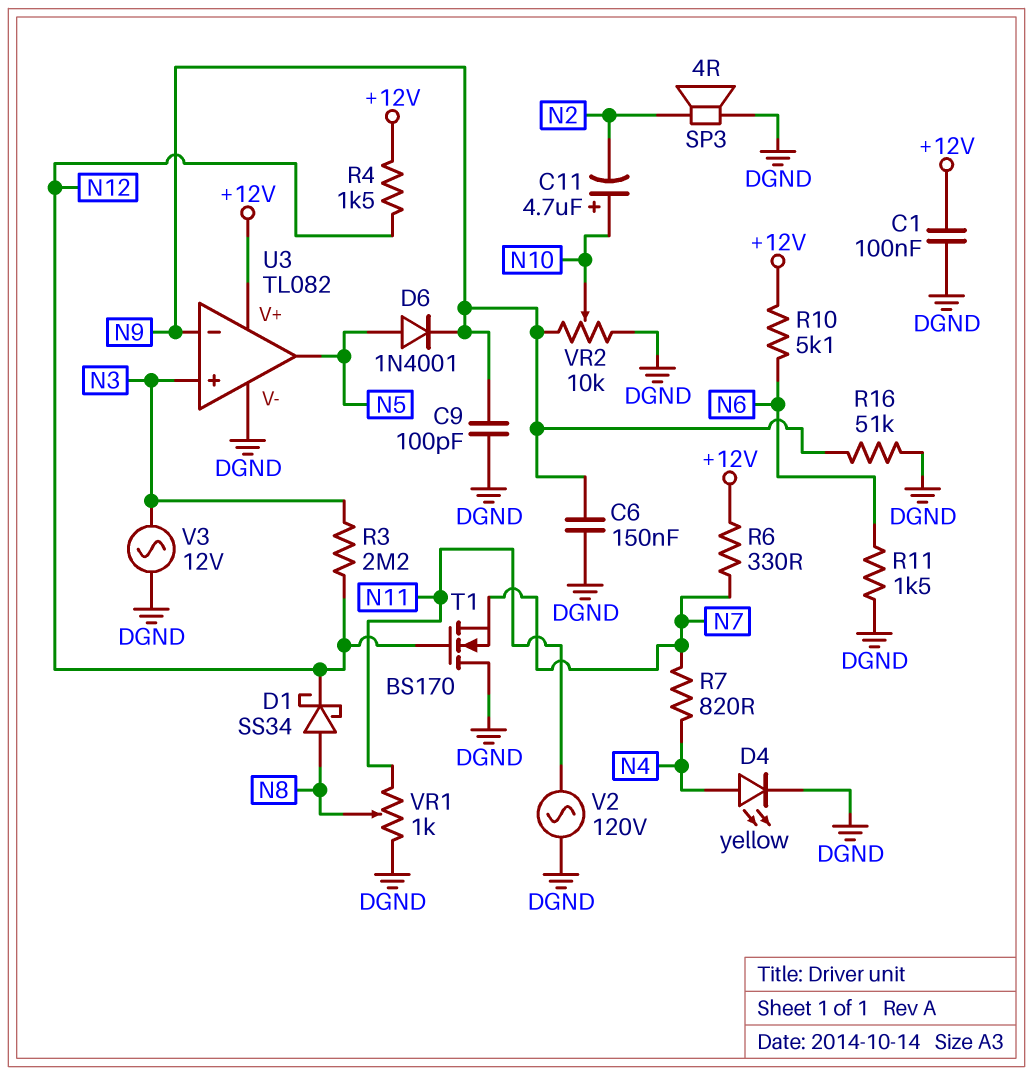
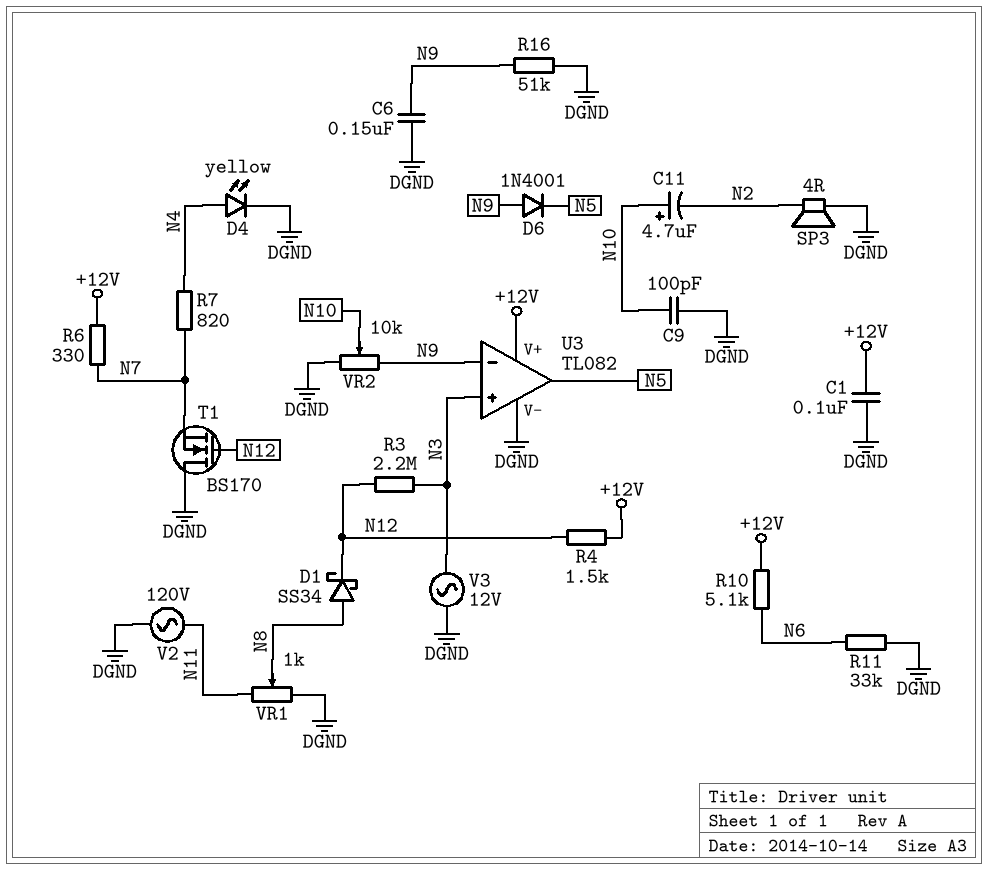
C9: 100pF (DGND, N9) -> 100pF (DGND, N10)
D6: diode 1N4001 (A N5, K N9) -> diode 1N4001 (A N9, K N5)
R11: 1.5k (DGND, N6) -> 33k (DGND, N6)

